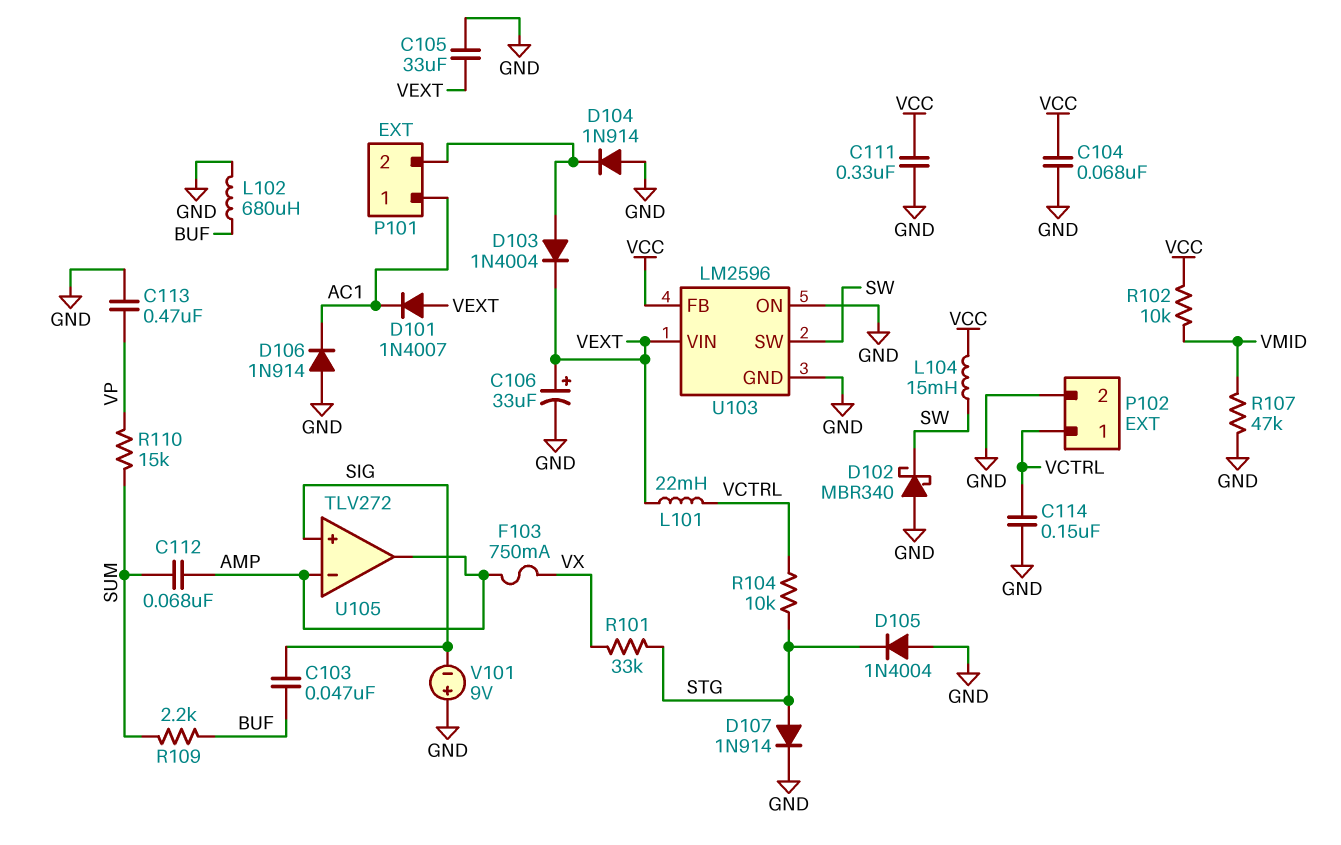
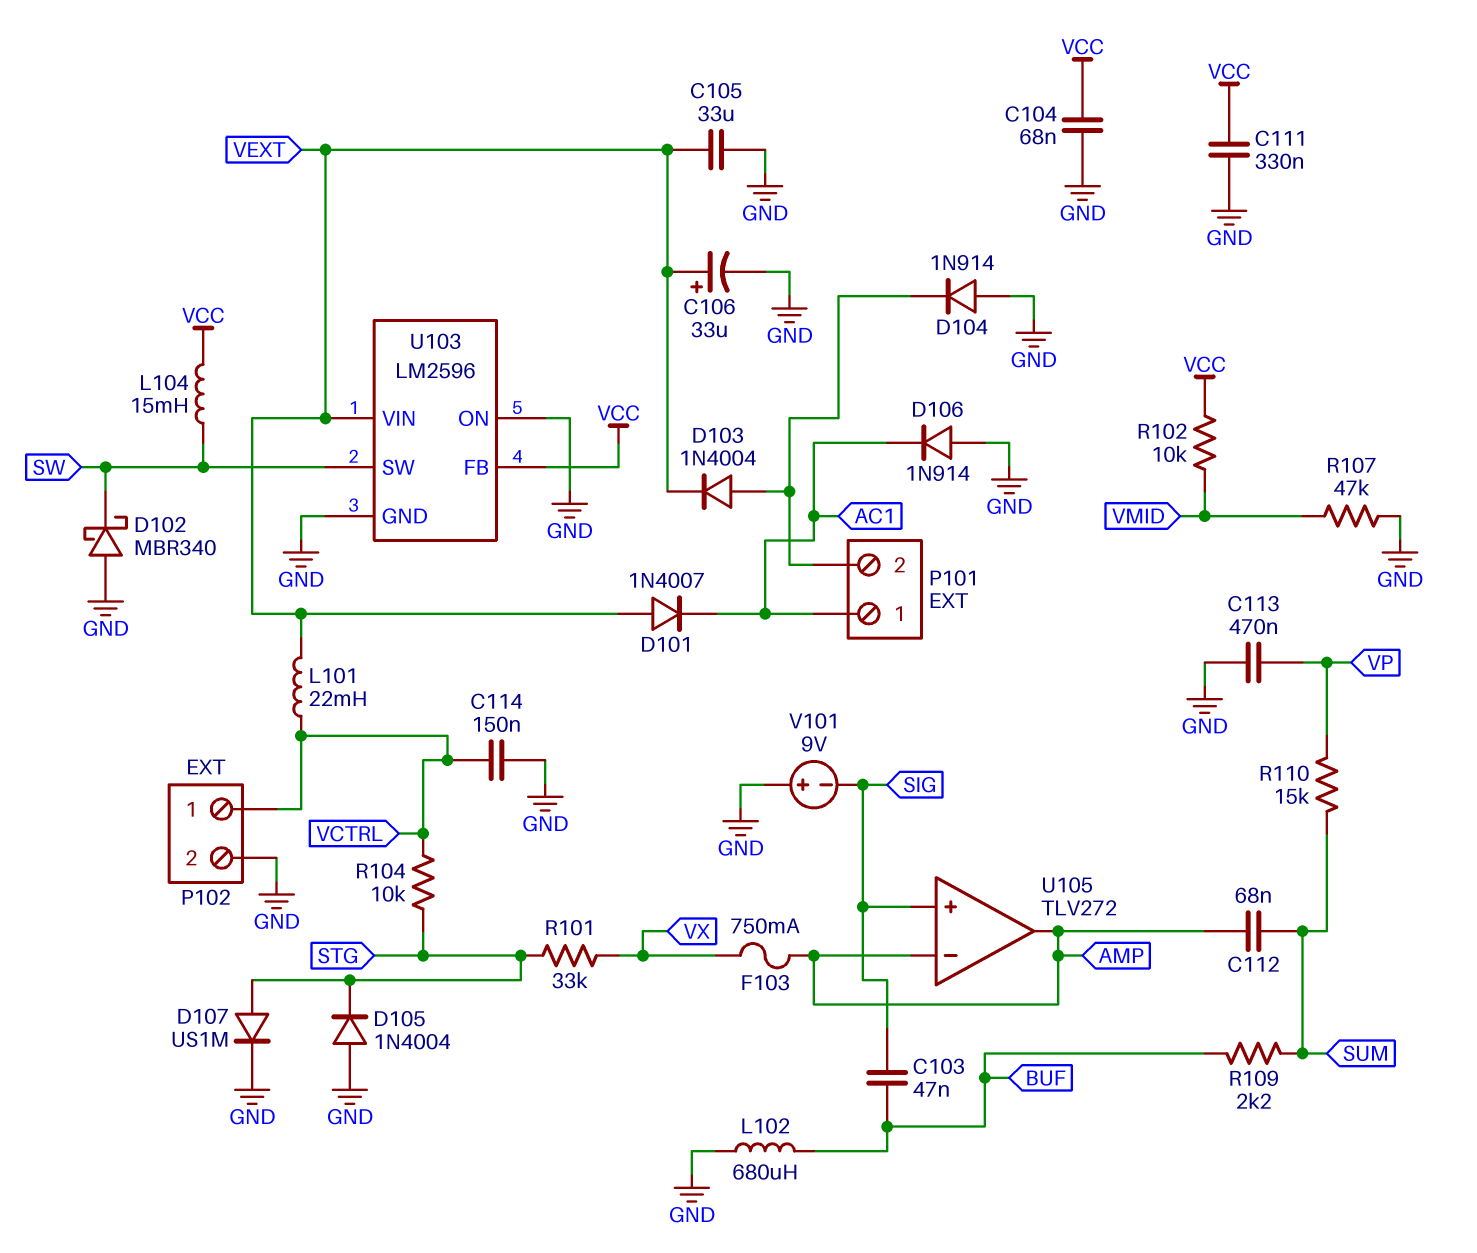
D107: diode 1N914 (A STG, K GND) -> diode US1M (A STG, K GND)

